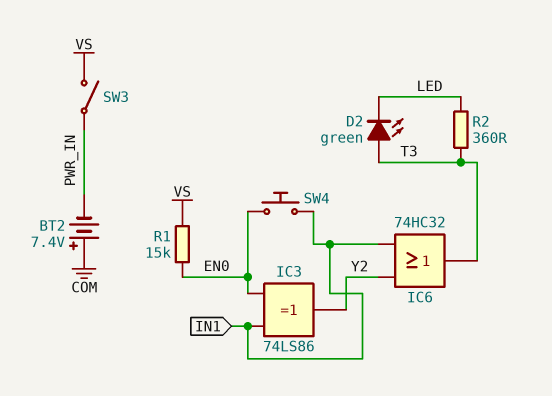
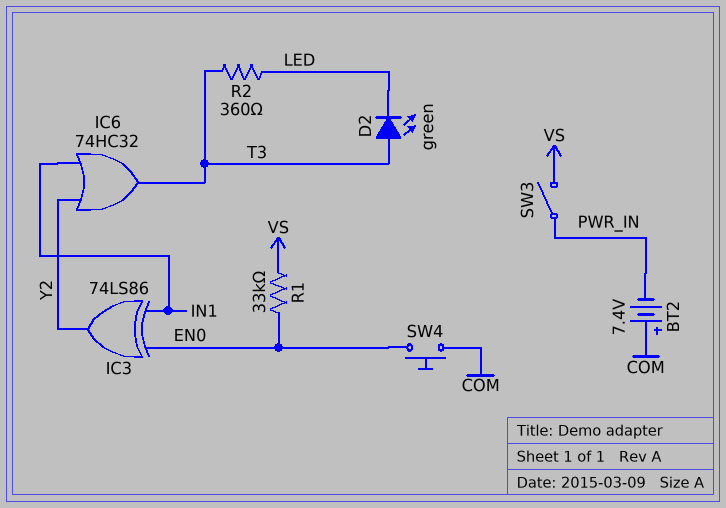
R1: 15k (EN0, VS) -> 33k (EN0, VS)
SW4: button (EN0, IN1) -> button (COM, EN0)

